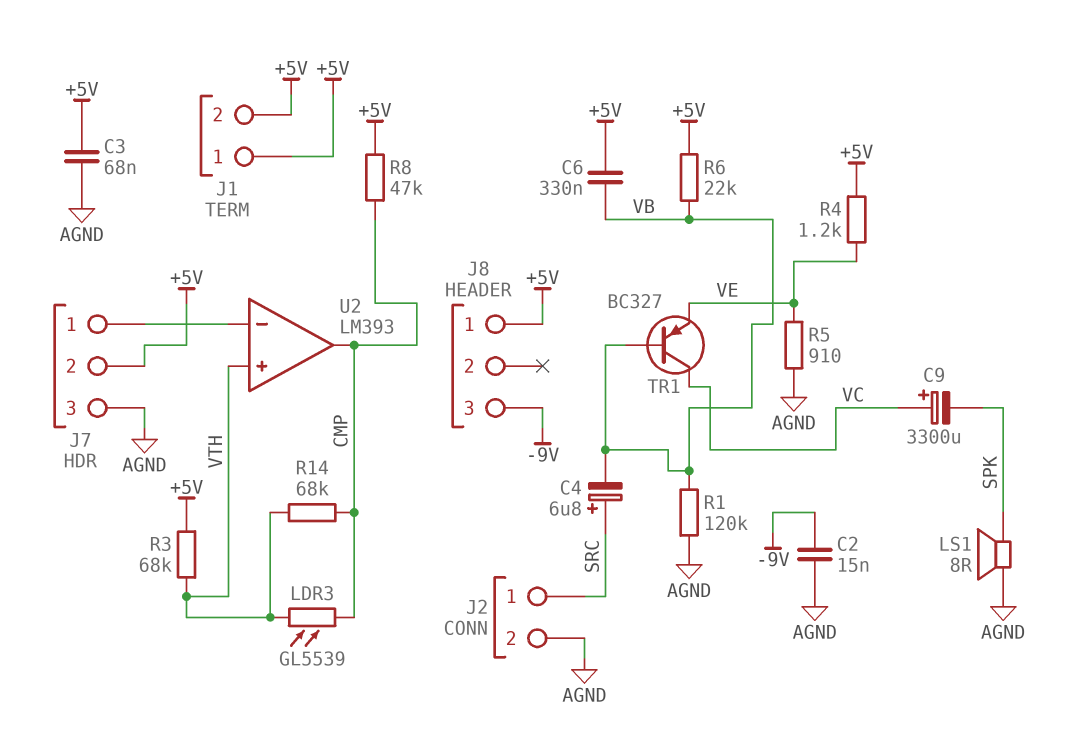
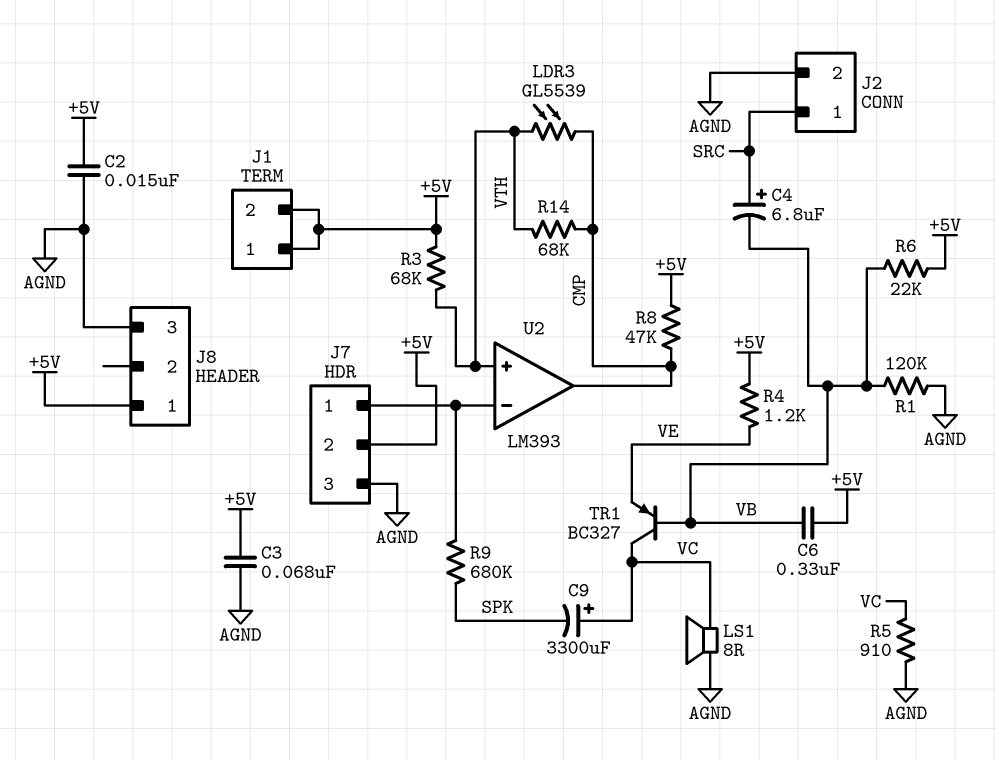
C2: 15nF (-9V, AGND) -> 15nF (+5V, AGND)
J8 pin 3: -9V -> AGND
LS1: speaker 8R (AGND, SPK) -> speaker 8R (AGND, VC)
R5: 910 (AGND, VE) -> 910 (AGND, VC)
R9: none -> 680k (J7/1, SPK)

